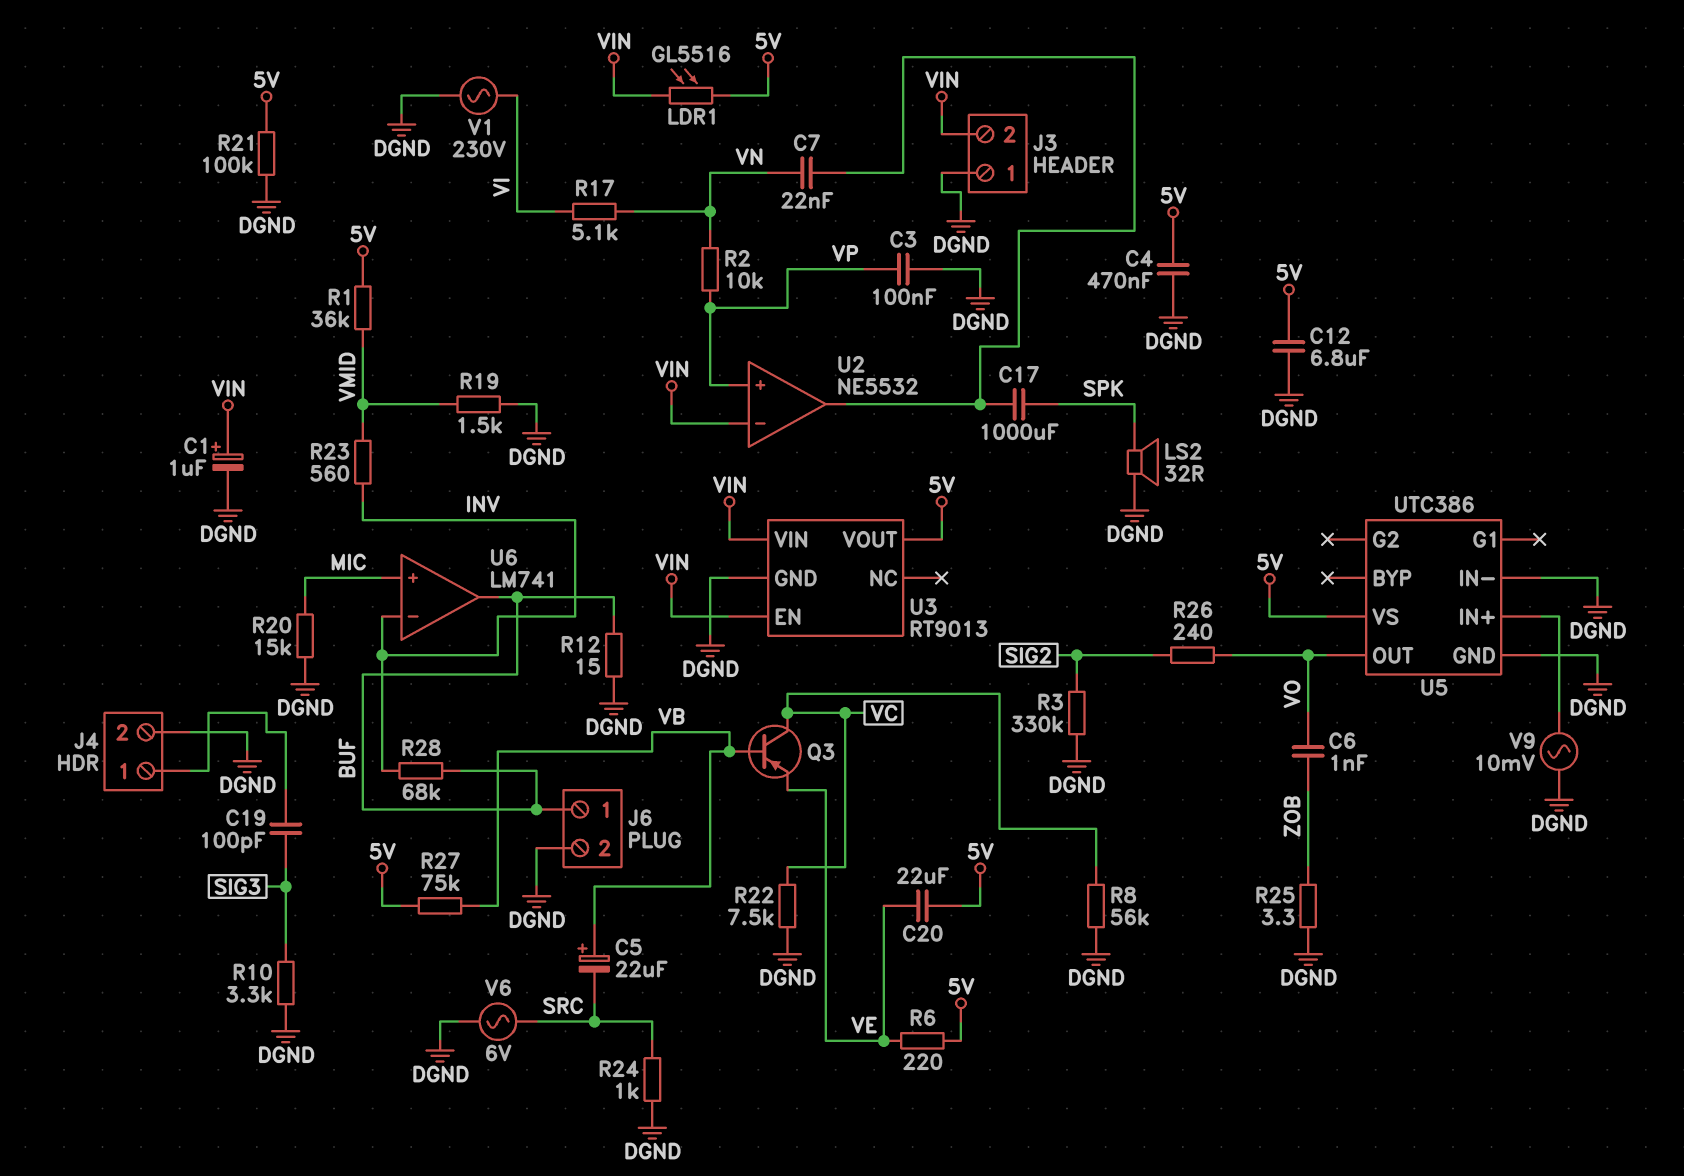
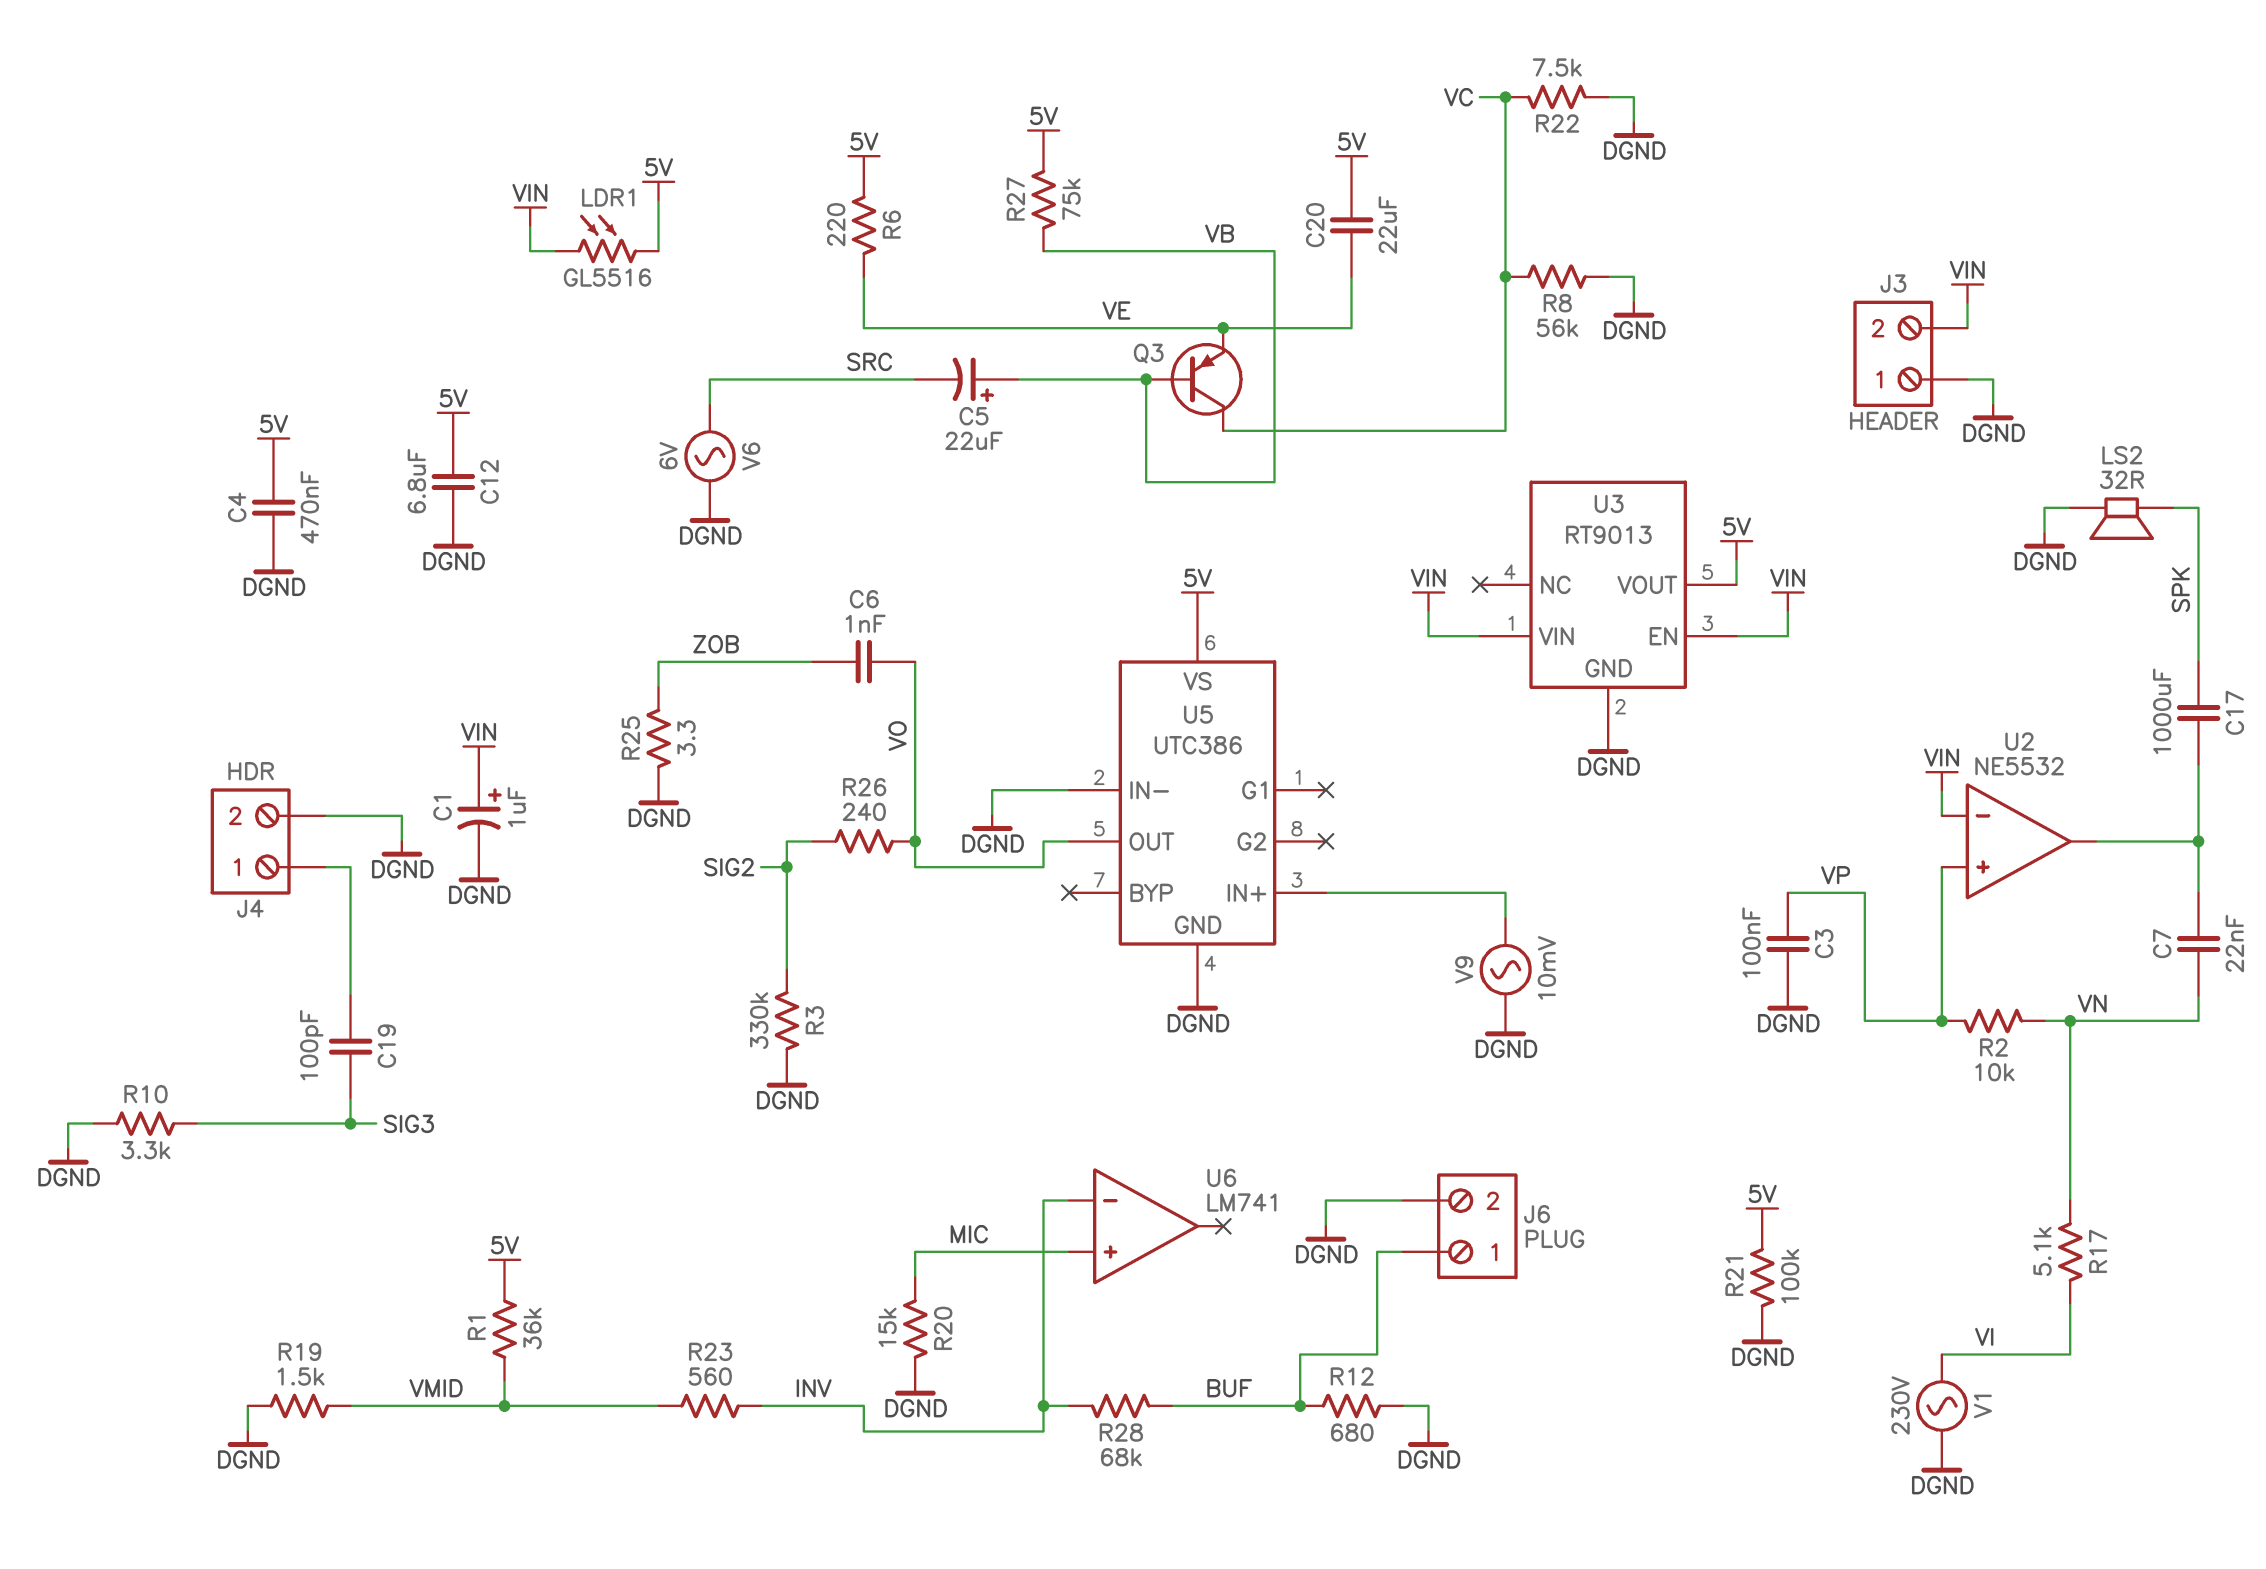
R12: 15 (BUF, DGND) -> 680 (BUF, DGND)
R24: 1k (DGND, SRC) -> none
U6 pin out: BUF -> none

